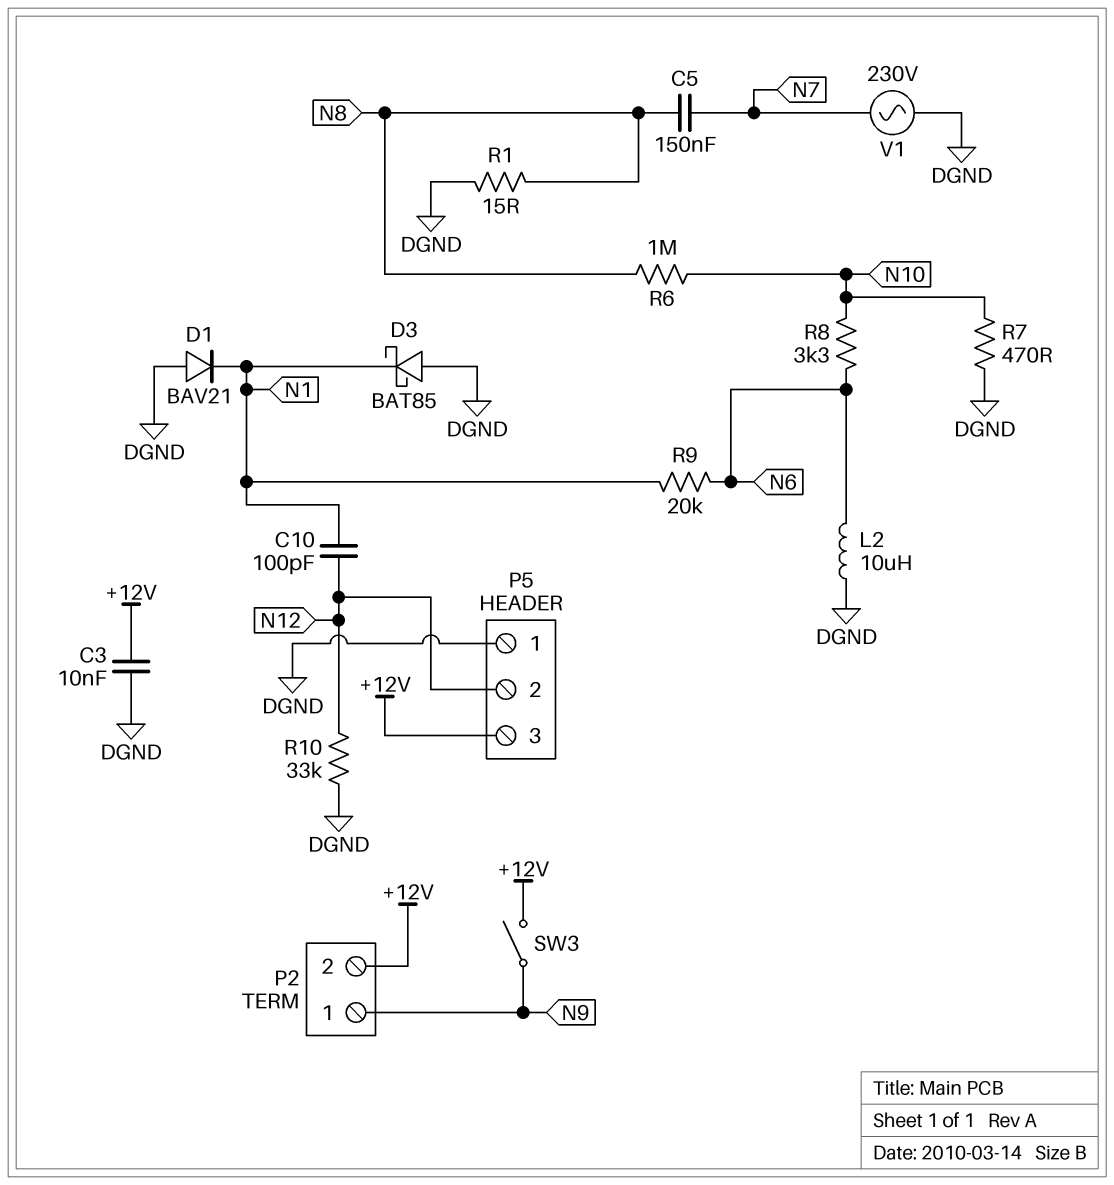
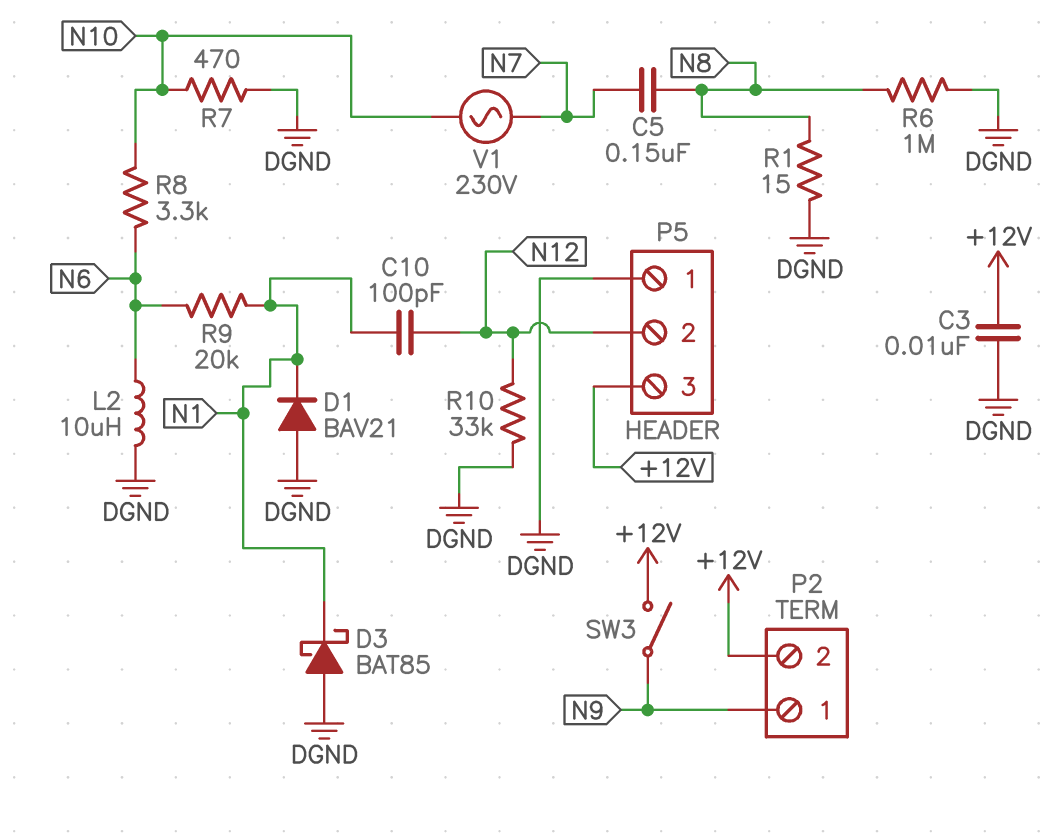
R6: 1M (N8, N10) -> 1M (DGND, N8)
V1: AC 230V (DGND, N7) -> AC 230V (N7, N10)

